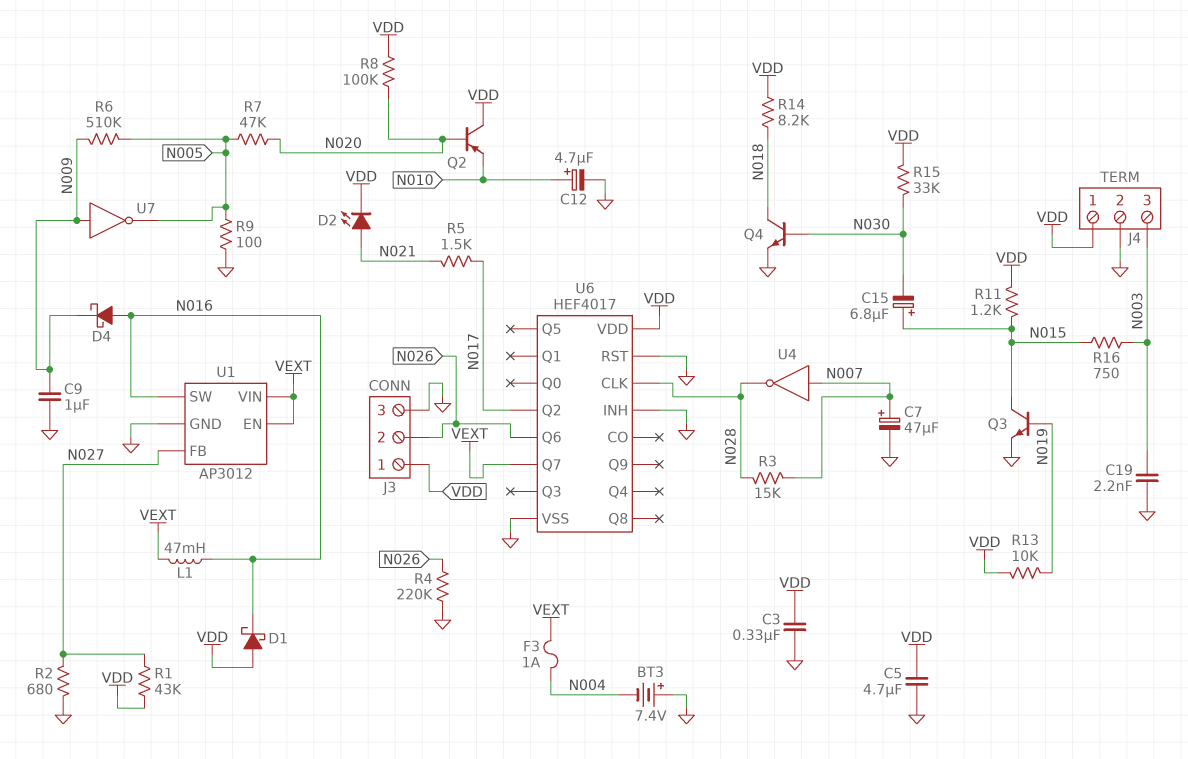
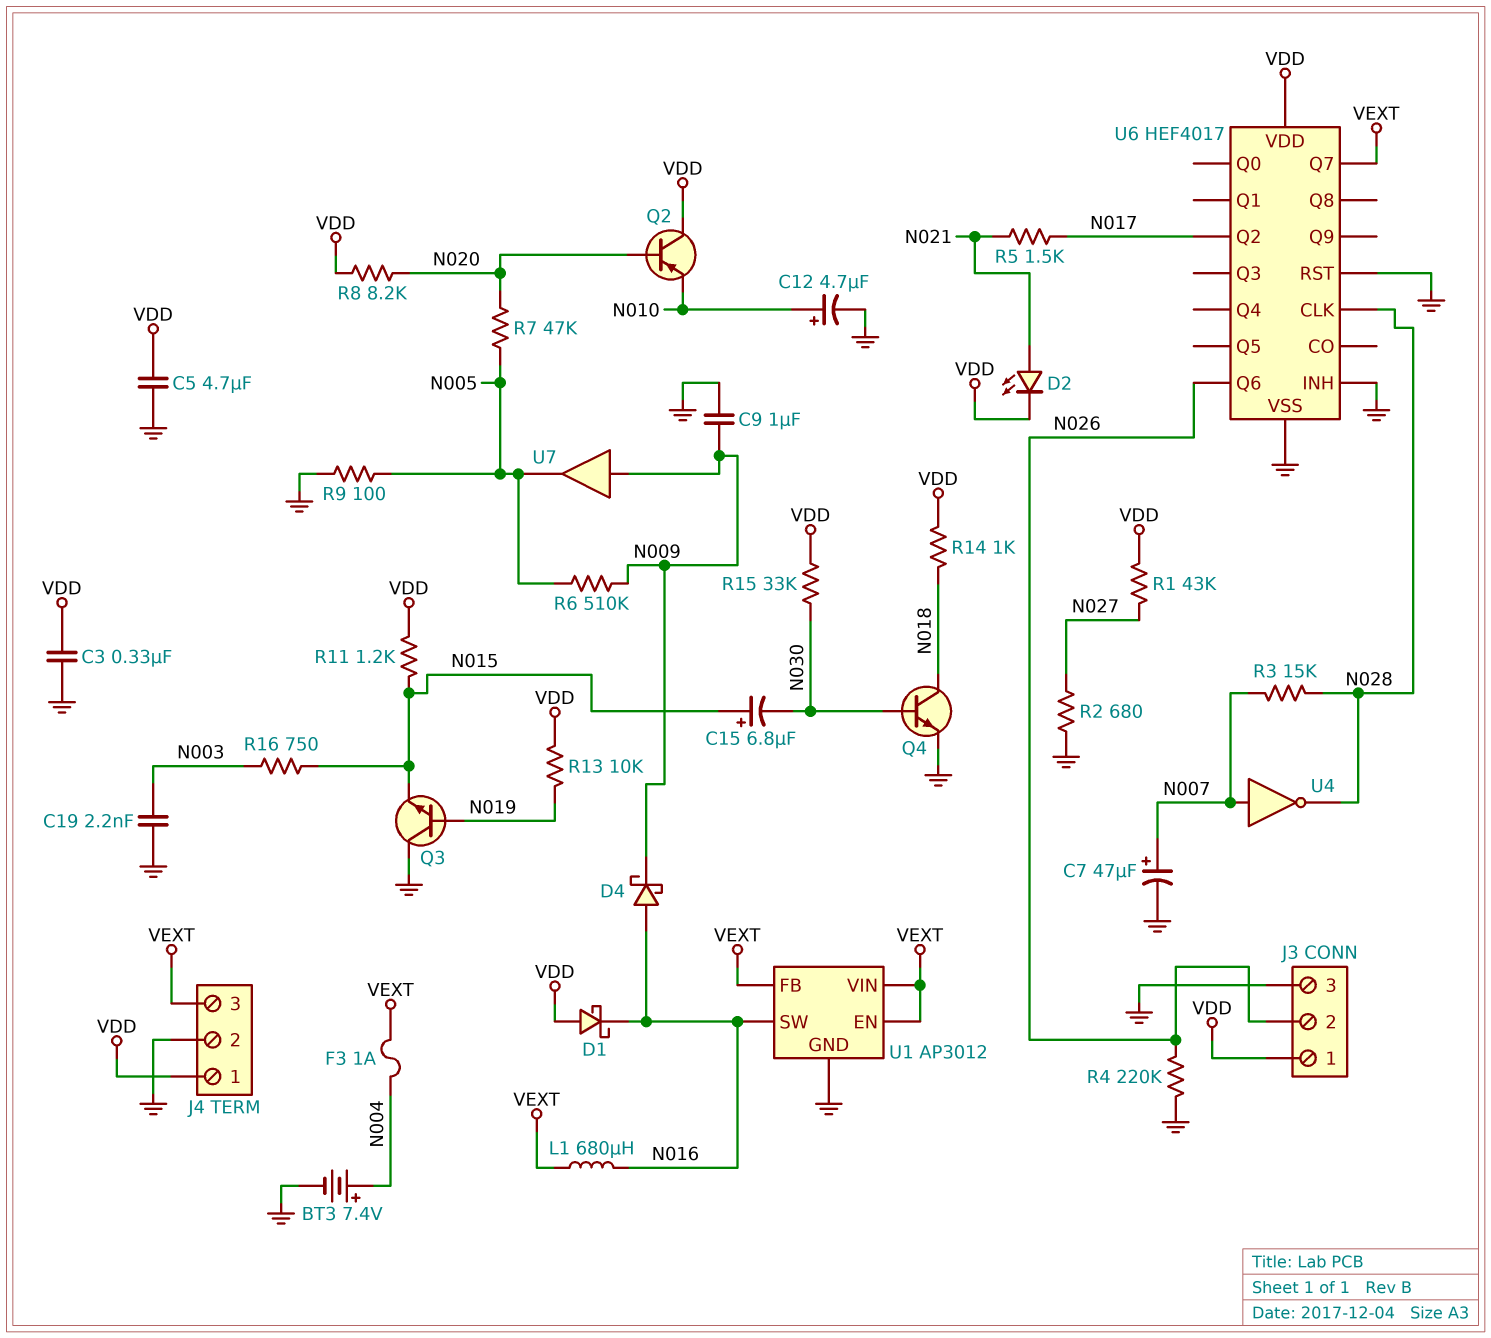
BT3: 7.4V (plus GND, minus N004) -> 7.4V (plus N004, minus GND)
J4 pin 3: N003 -> VEXT
L1: 47mH (N016, VEXT) -> 680uH (N016, VEXT)
Q3: NPN (B N019, C N015, E GND) -> NPN (B N019, C GND, E N015)
R8: 100k (N020, VDD) -> 8.2k (N020, VDD)
R14: 8.2k (N018, VDD) -> 1k (N018, VDD)
U1 pin FB: N027 -> VEXT
U7: NOT (in N009, out N005) -> buffer (in N009, out N005)

